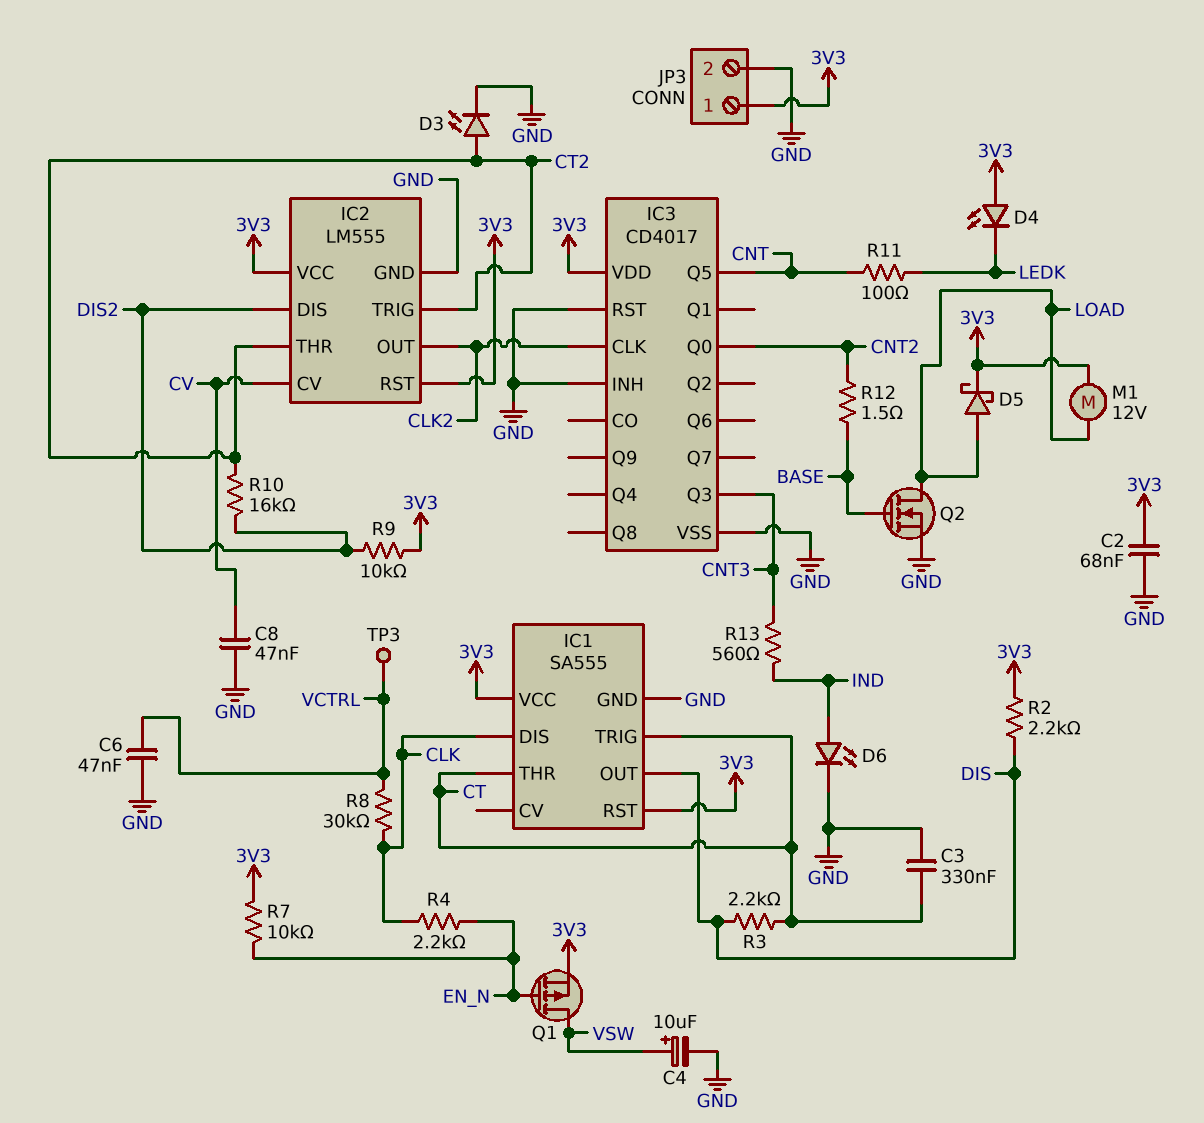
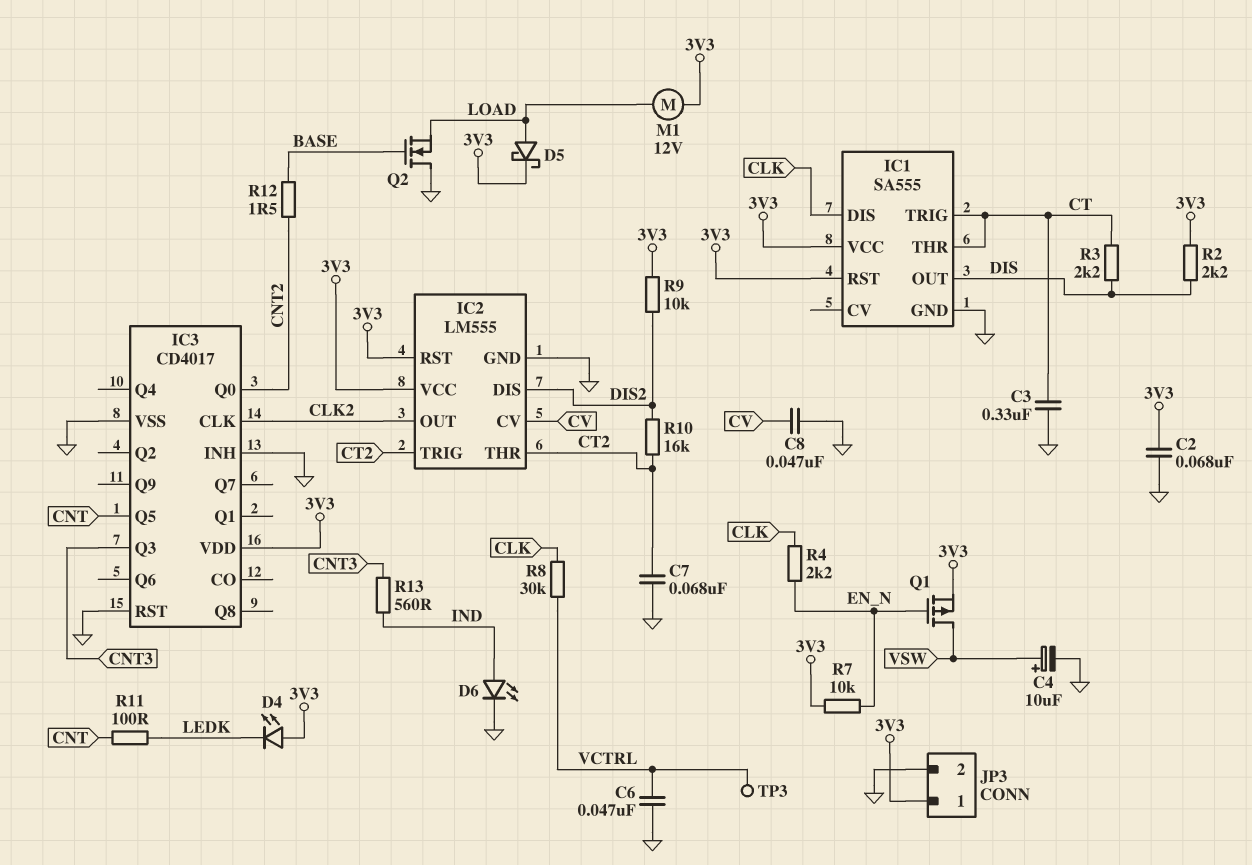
C7: none -> 68nF (CT2, GND)
D3: LED (A CT2, K GND) -> none
Q2: NMOS (G BASE, D LOAD, S GND) -> NMOS (G BASE, D GND, S LOAD)

